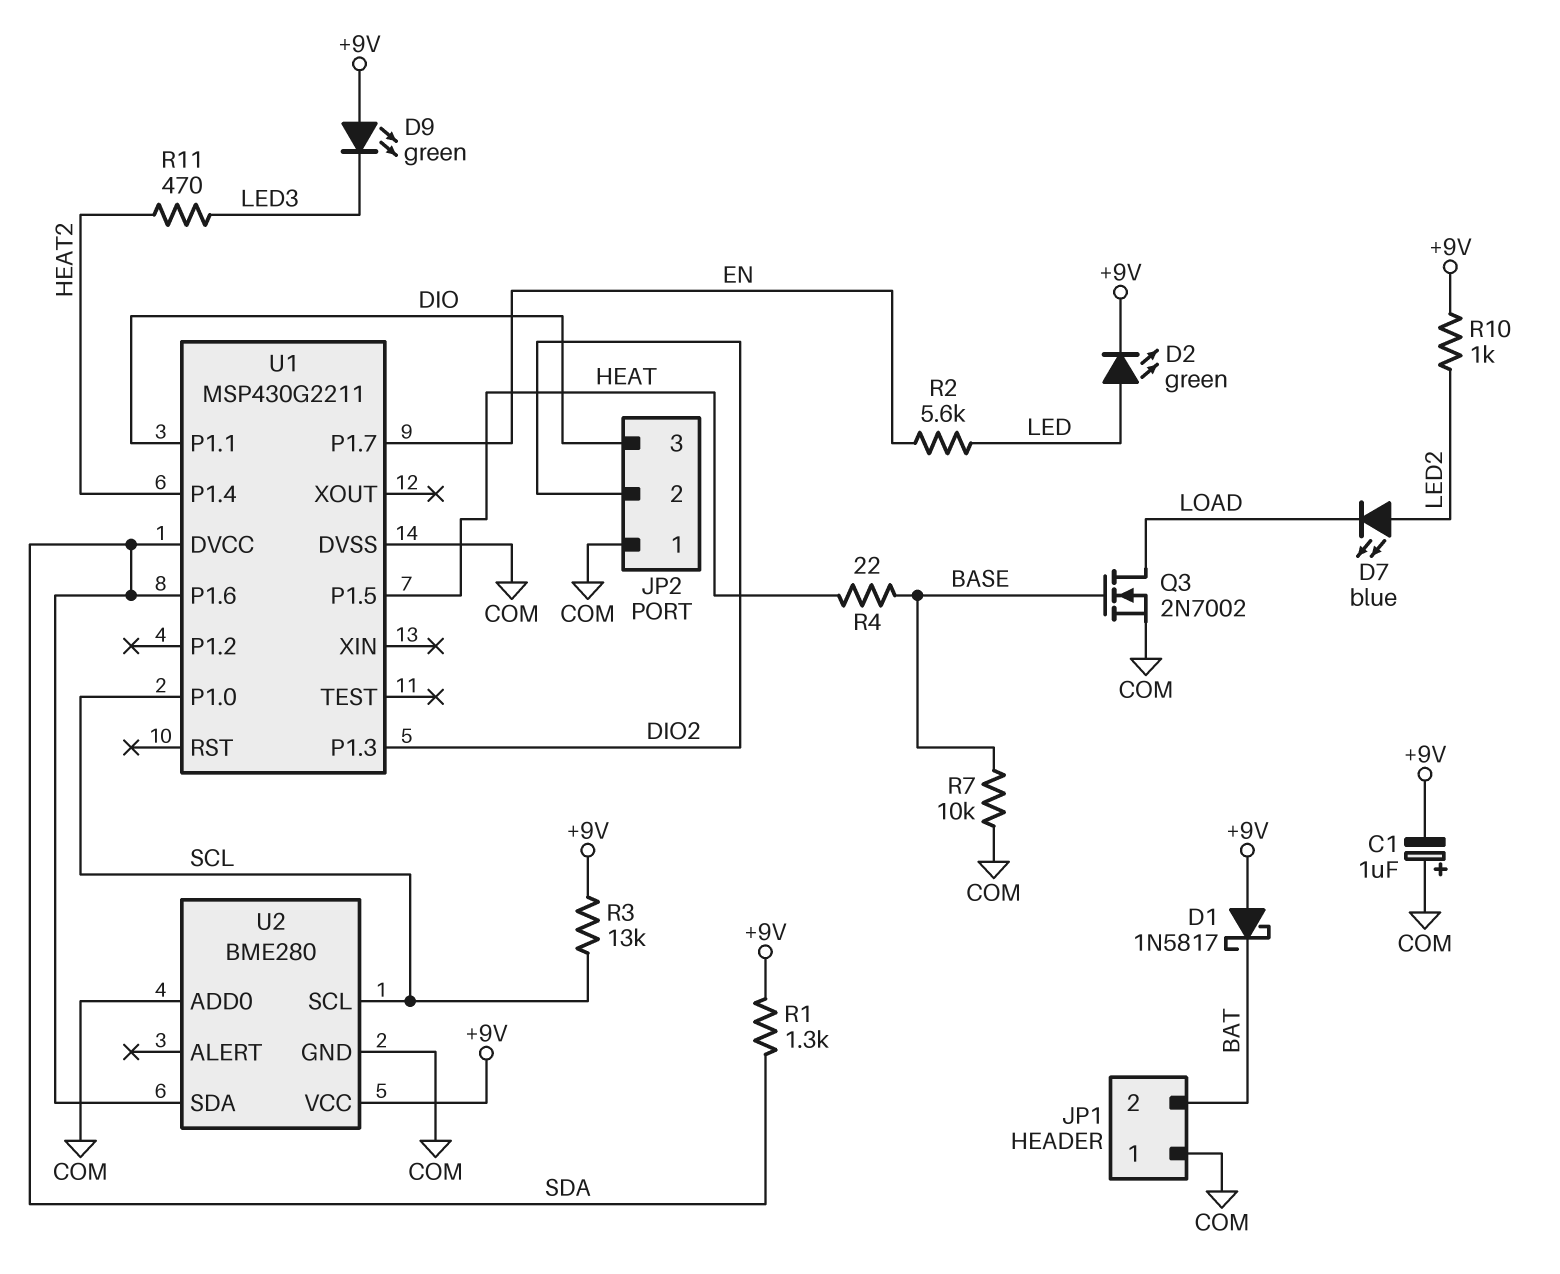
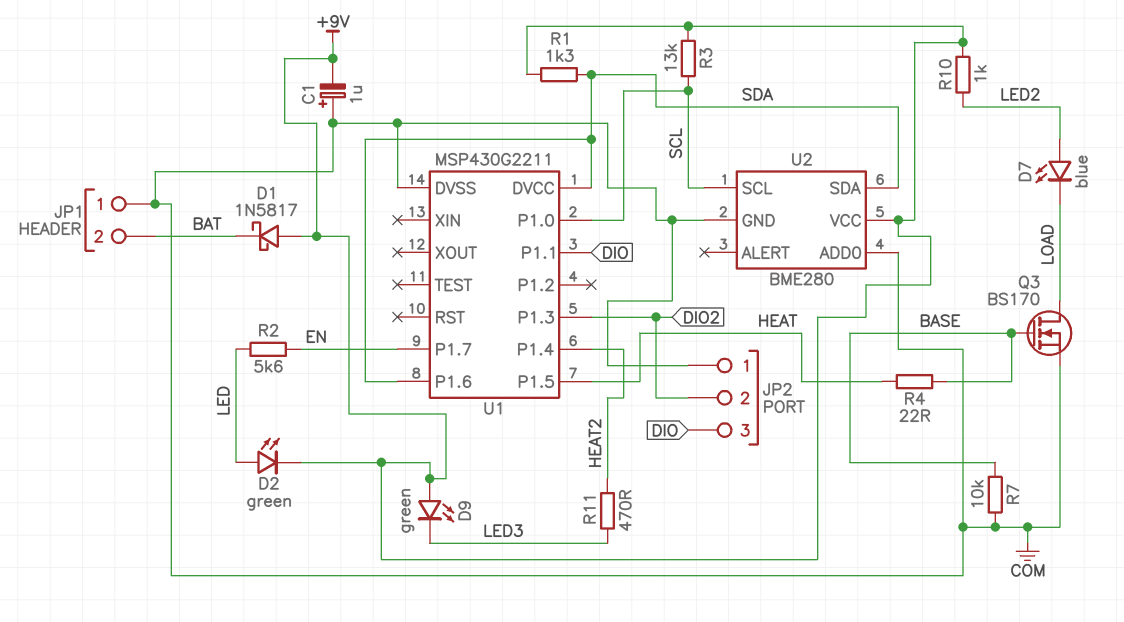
Q3: NMOS 2N7002 (G BASE, D LOAD, S COM) -> NMOS BS170 (G BASE, D LOAD, S COM)

